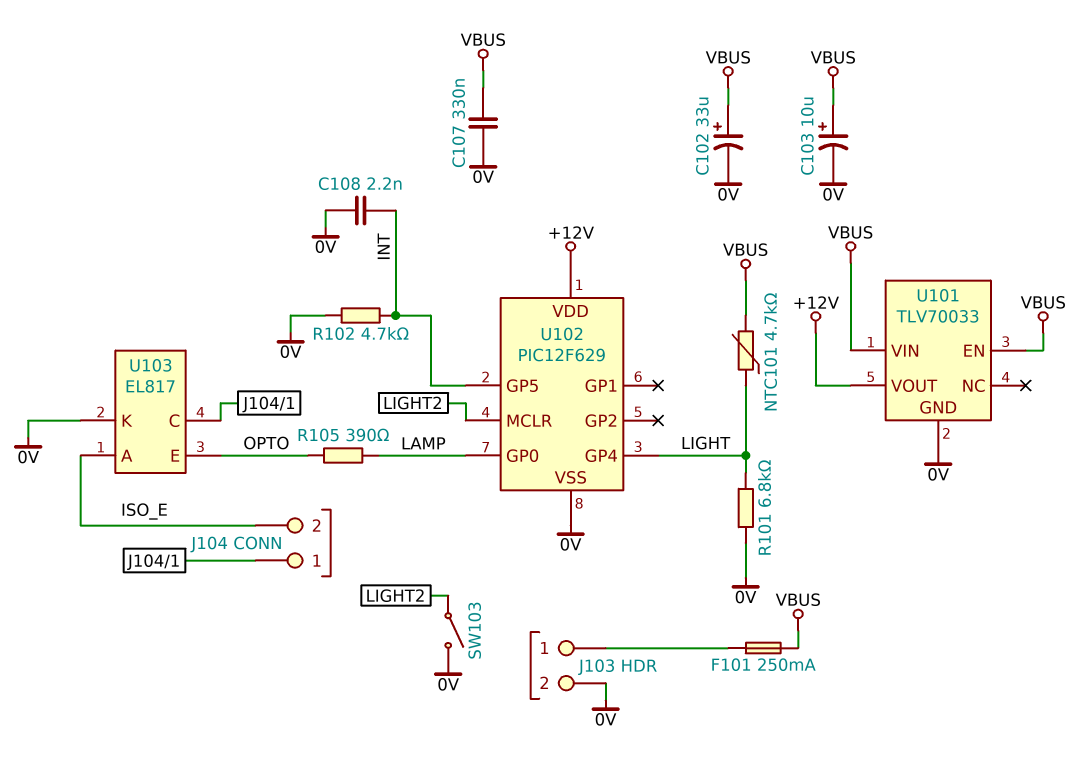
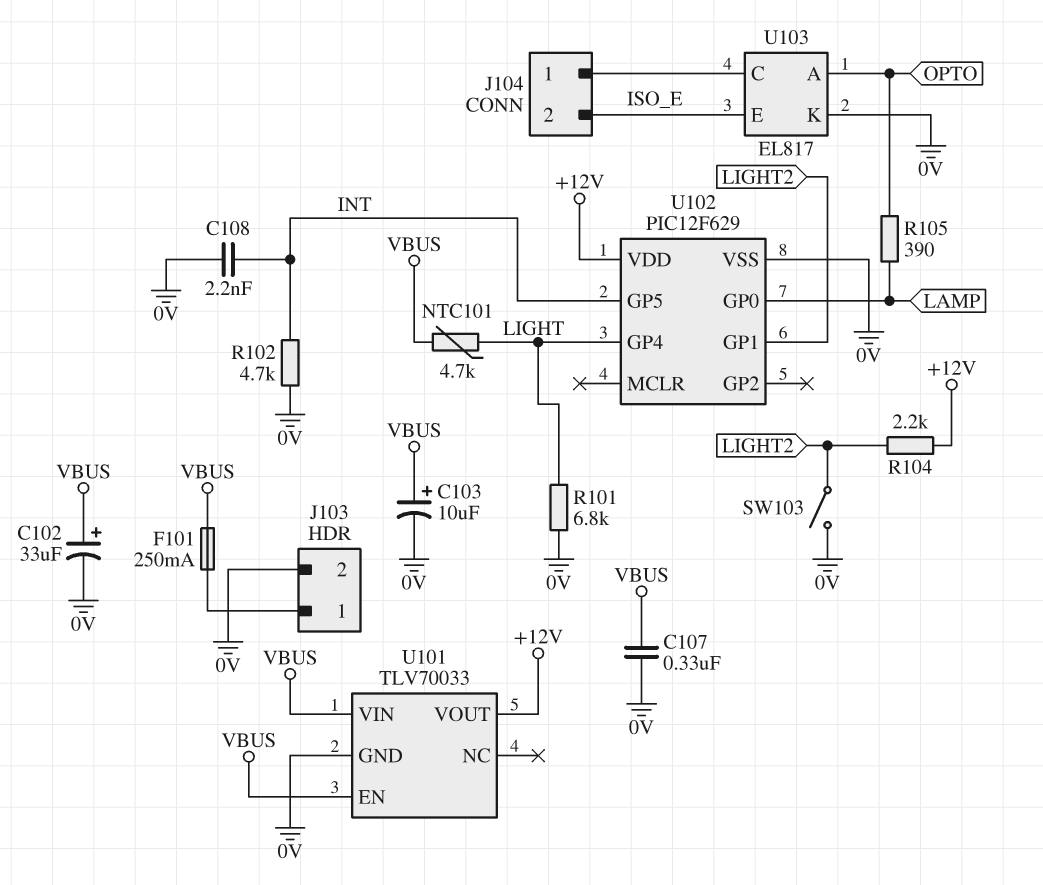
R104: none -> 2.2k (+12V, LIGHT2)
U102 pin GP1: none -> LIGHT2
U102 pin MCLR: LIGHT2 -> none
U103 pin A: ISO_E -> OPTO
U103 pin E: OPTO -> ISO_E

